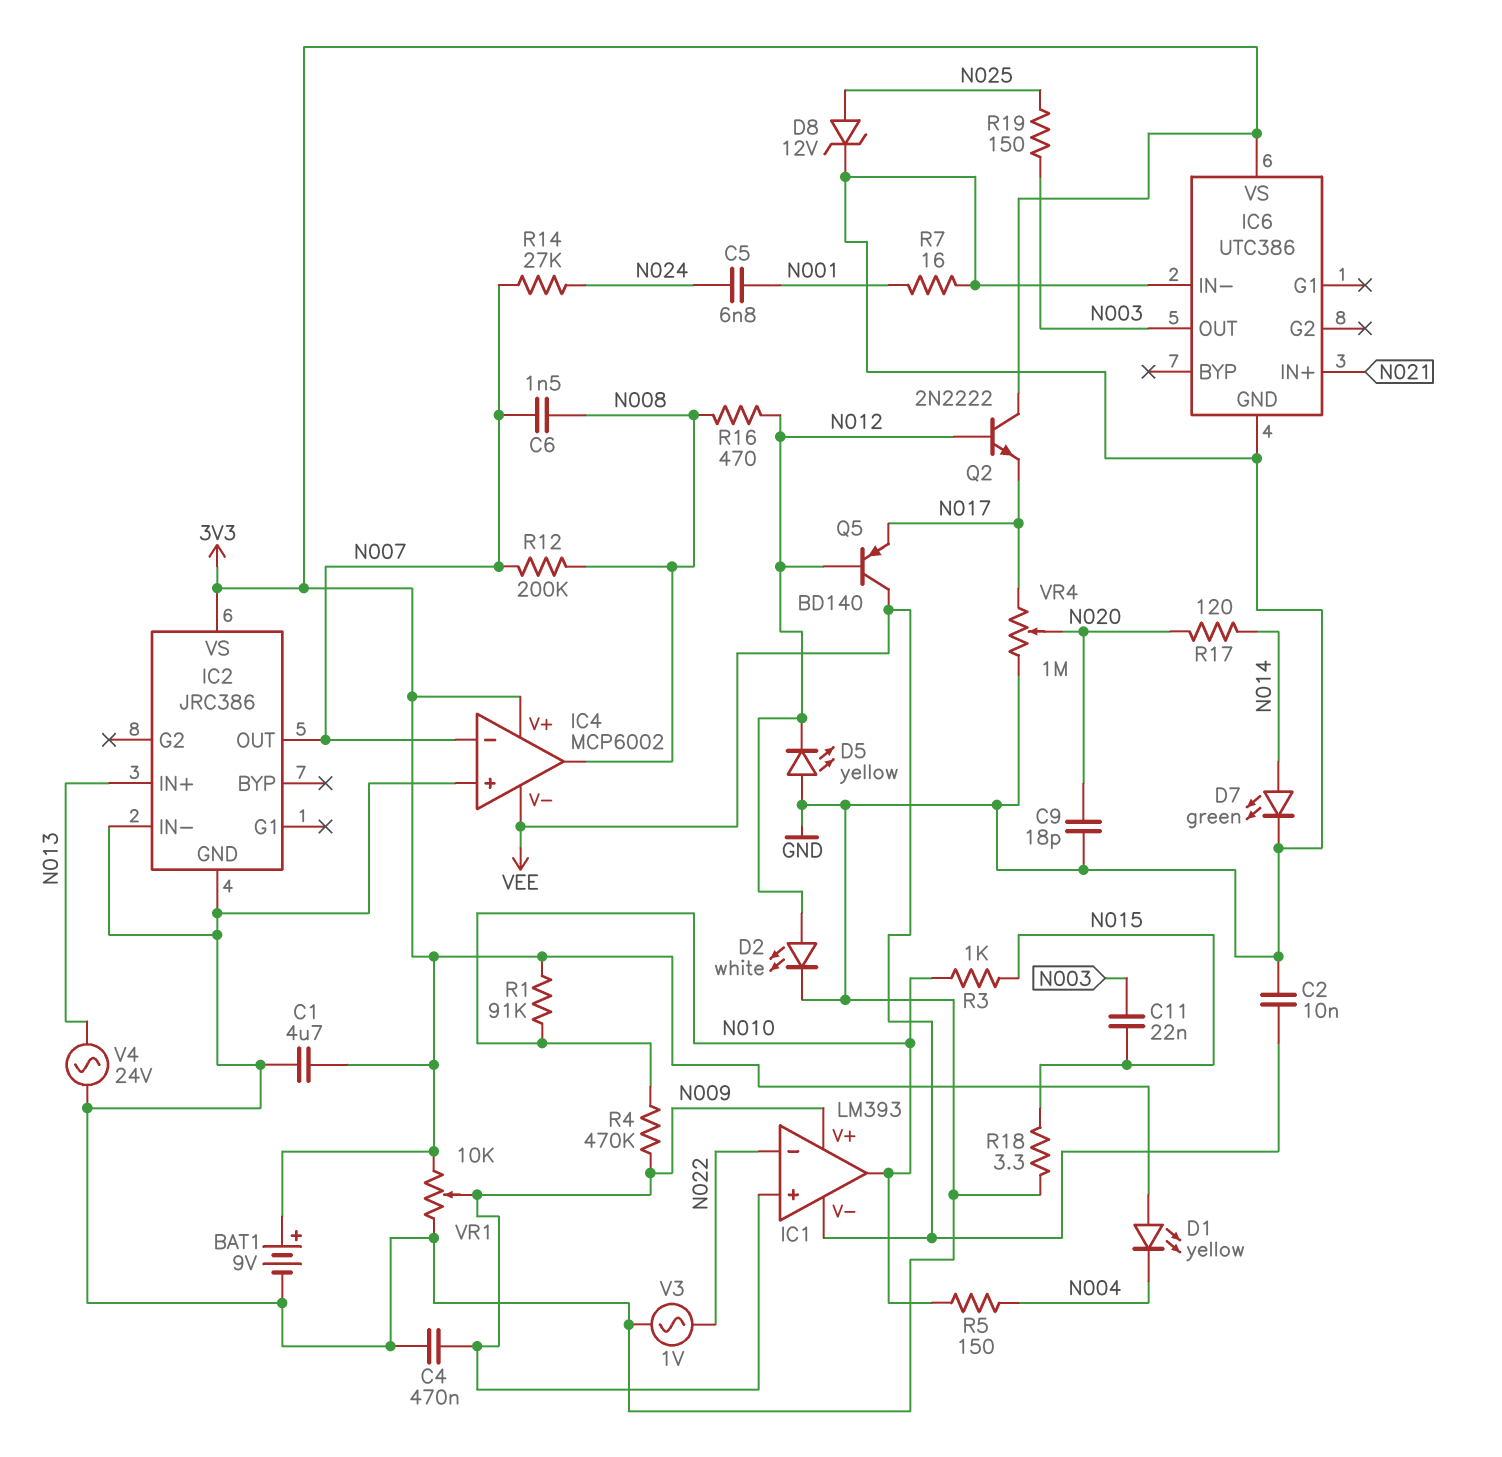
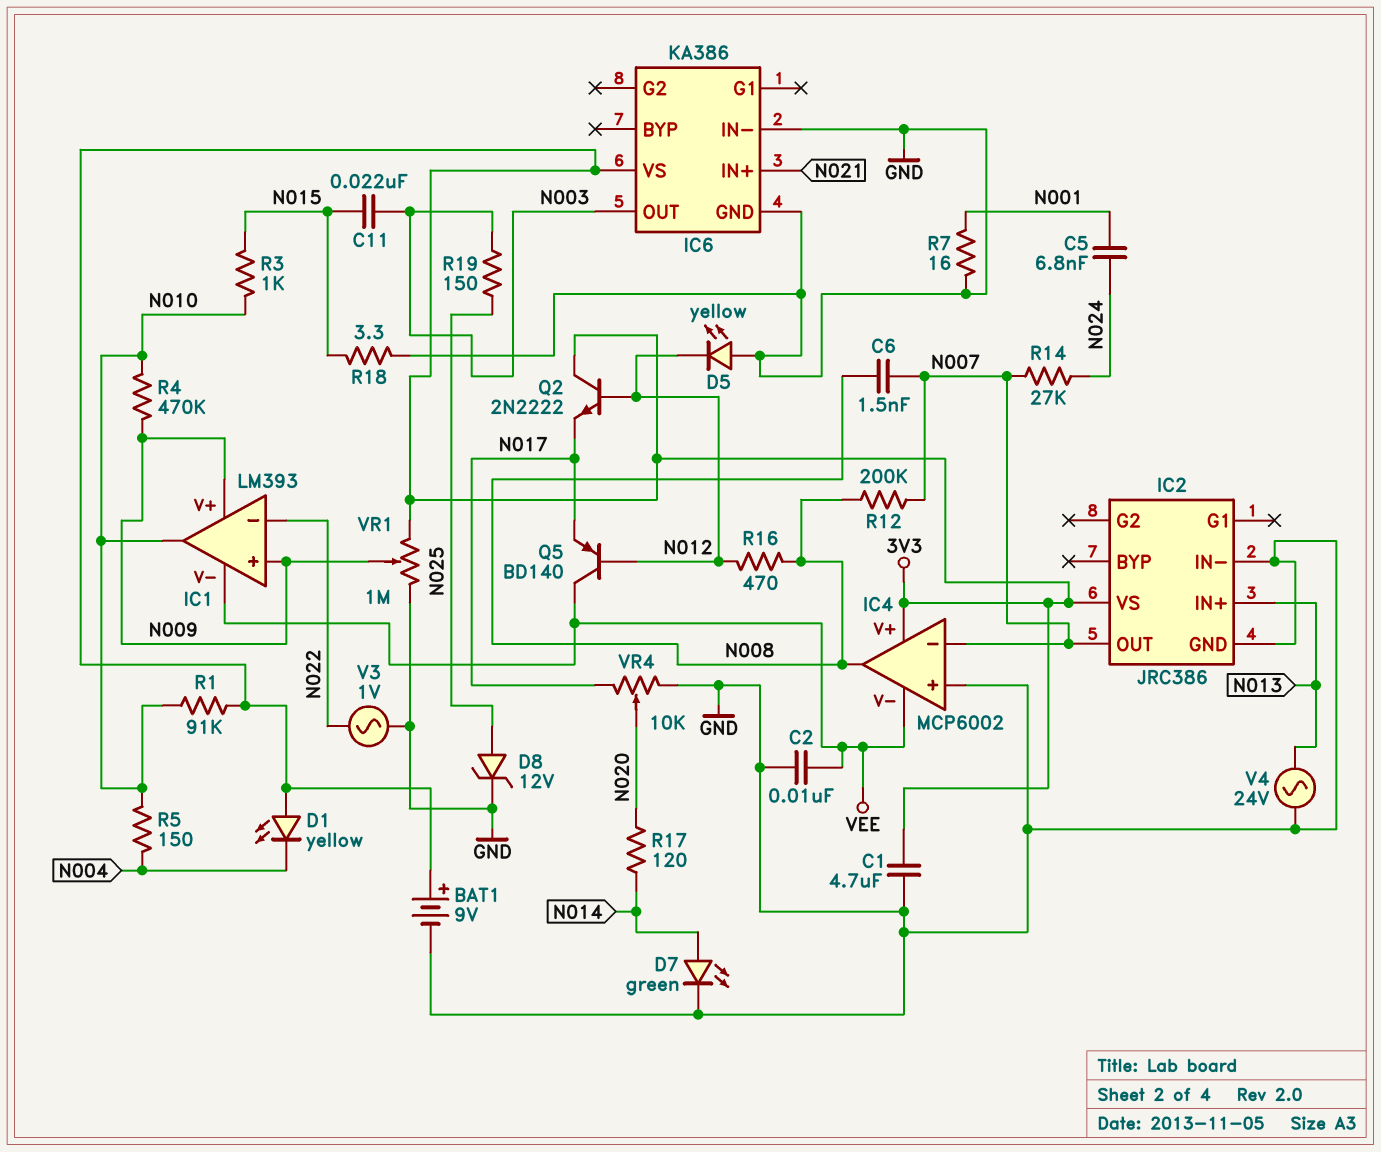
C4: 470nF (GND, N009) -> none
C9: 18pF (GND, N020) -> none
D2: LED white (A N012, K GND) -> none
IC6: UTC386 -> KA386
VR1: 10k (3V3, GND, wiper N009) -> 1M (3V3, GND, wiper N009)
VR4: 1M (GND, N017, wiper N020) -> 10k (GND, N017, wiper N020)

